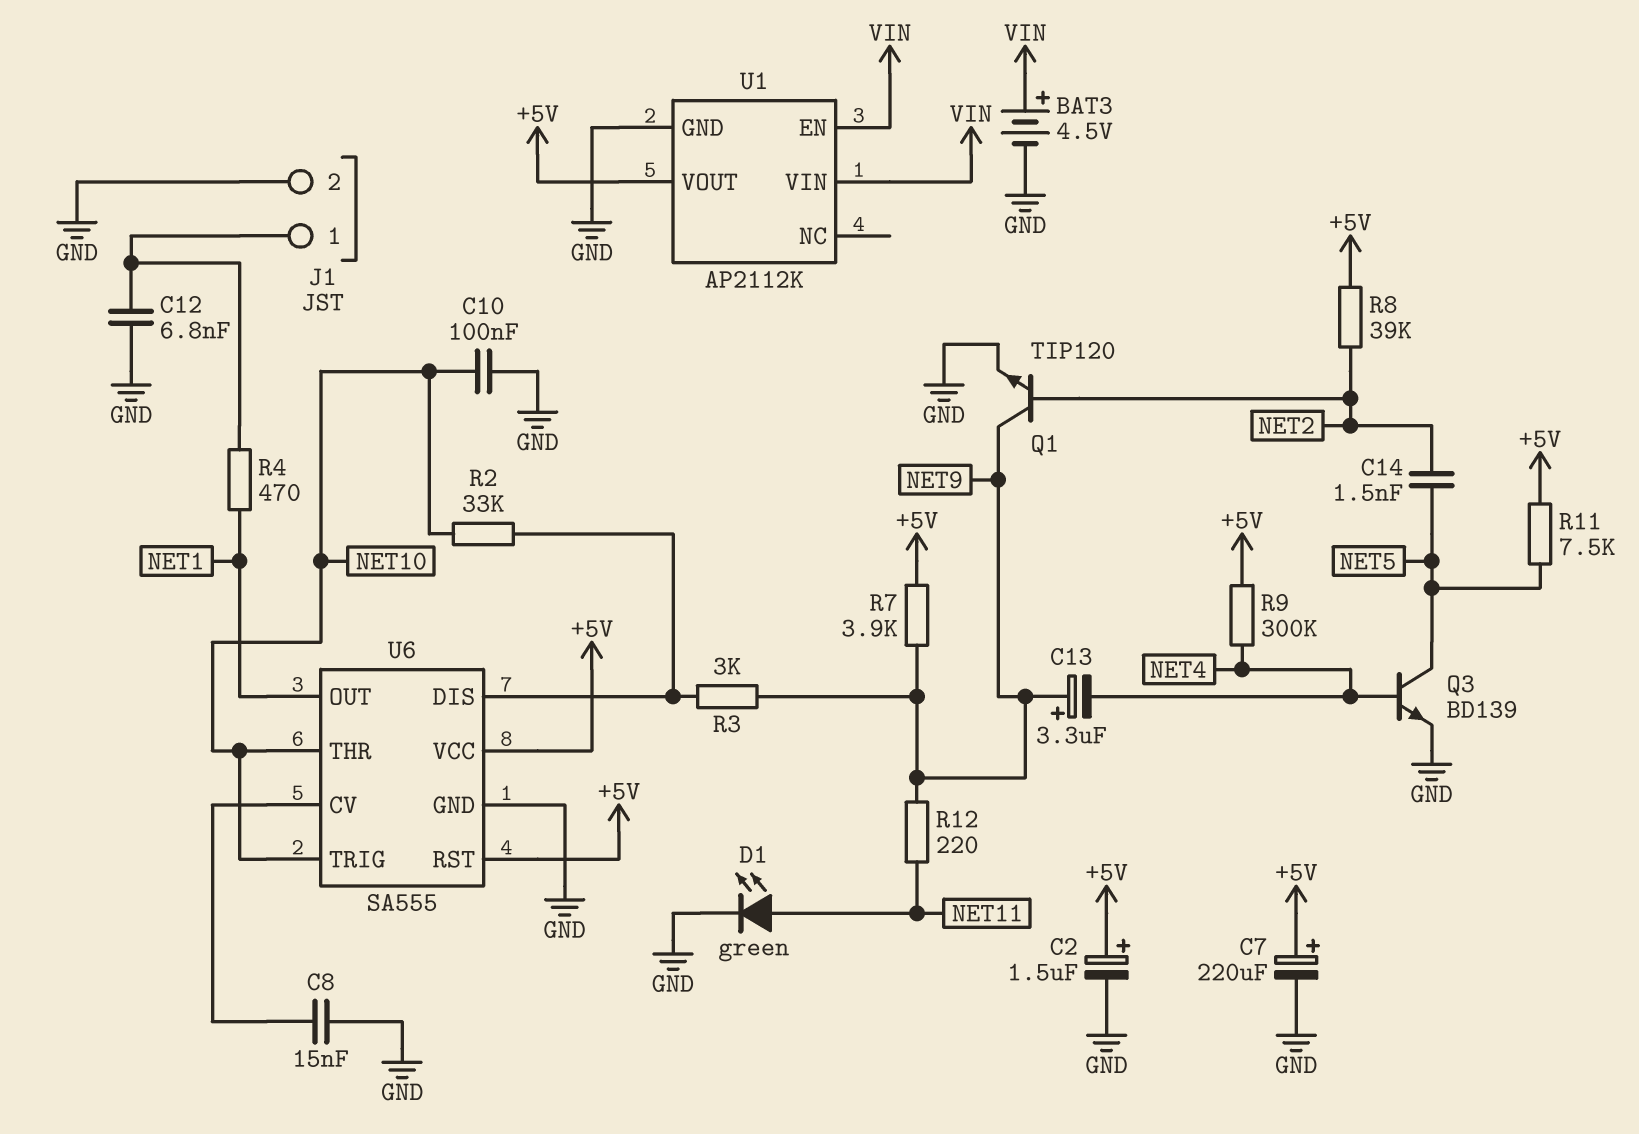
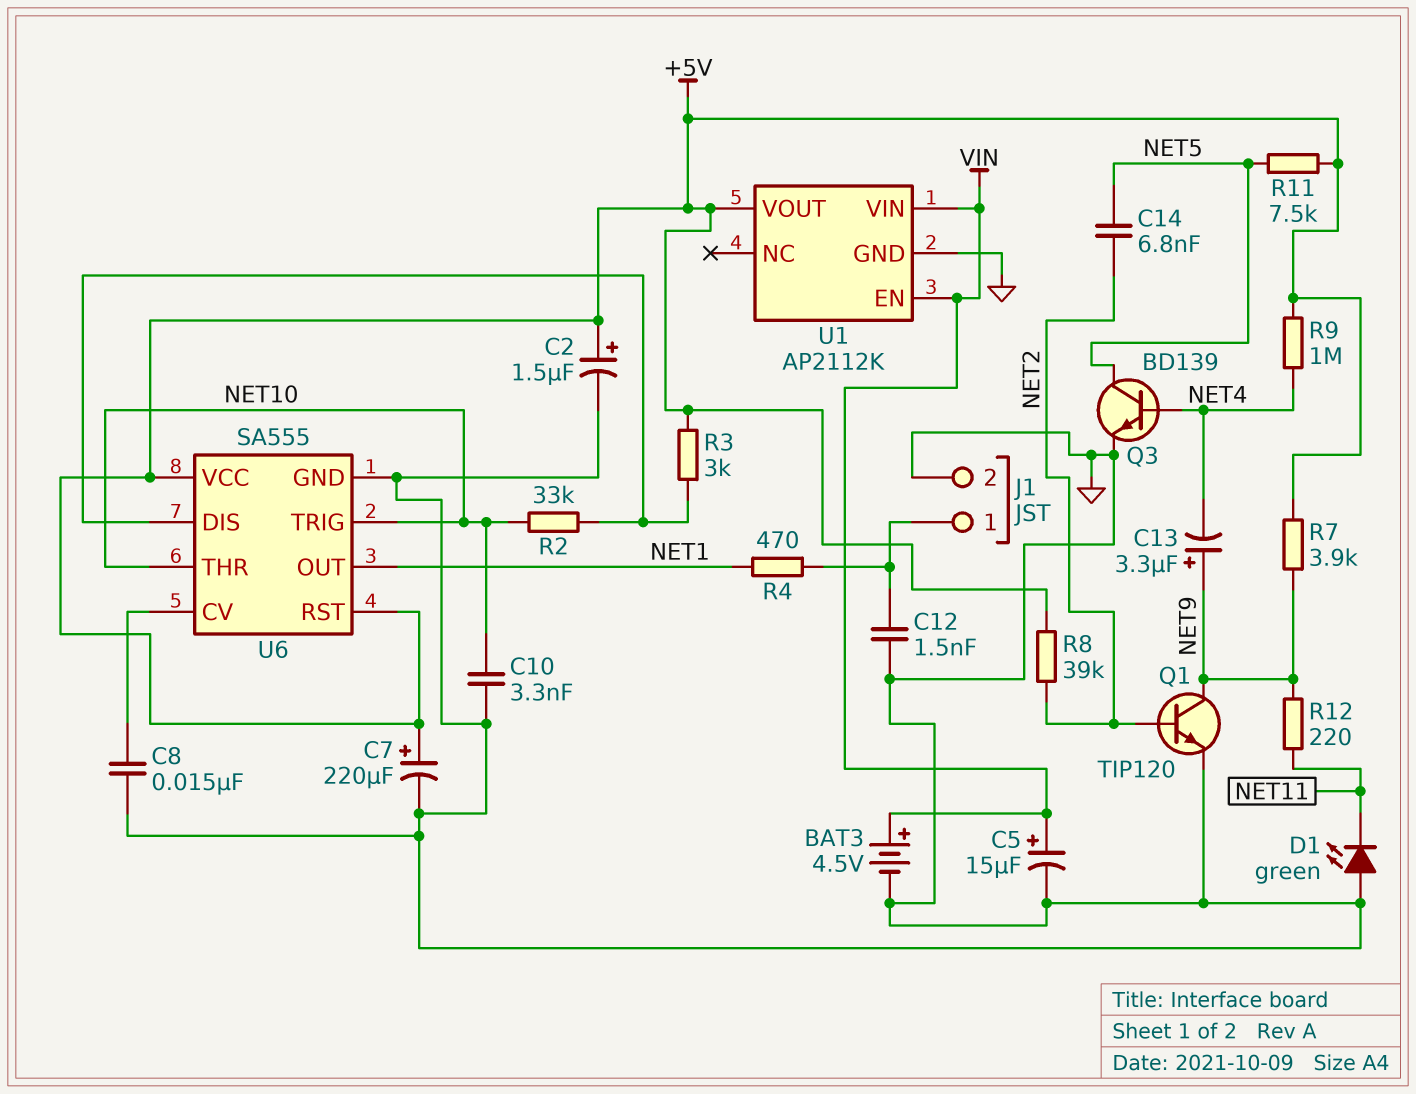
C5: none -> 15uF (plus VIN, minus GND)
C10: 100nF (GND, NET10) -> 3.3nF (GND, NET10)
C12: 6.8nF (GND, J1/1) -> 1.5nF (GND, J1/1)
C14: 1.5nF (NET2, NET5) -> 6.8nF (NET2, NET5)
D1: LED green (A NET11, K GND) -> LED green (A GND, K NET11)
R3: 3k (NET9, U6/DIS) -> 3k (+5V, U6/DIS)
R9: 300k (+5V, NET4) -> 1M (+5V, NET4)

